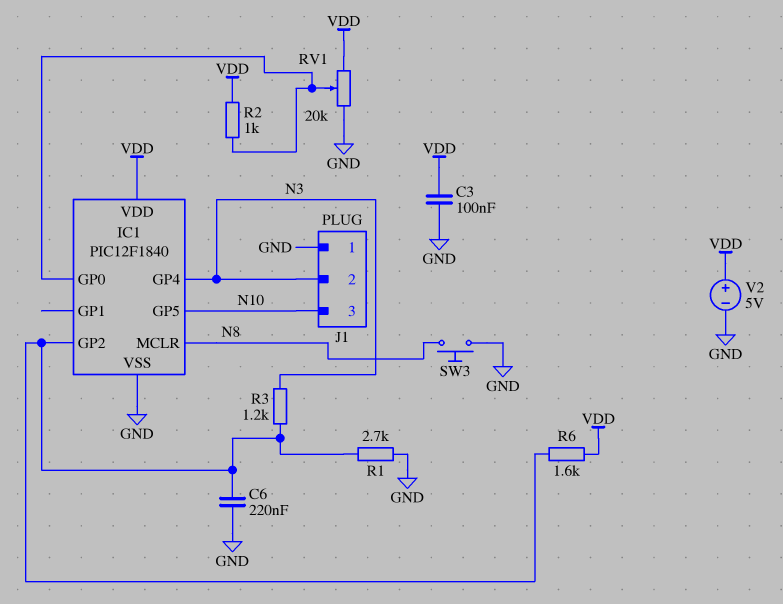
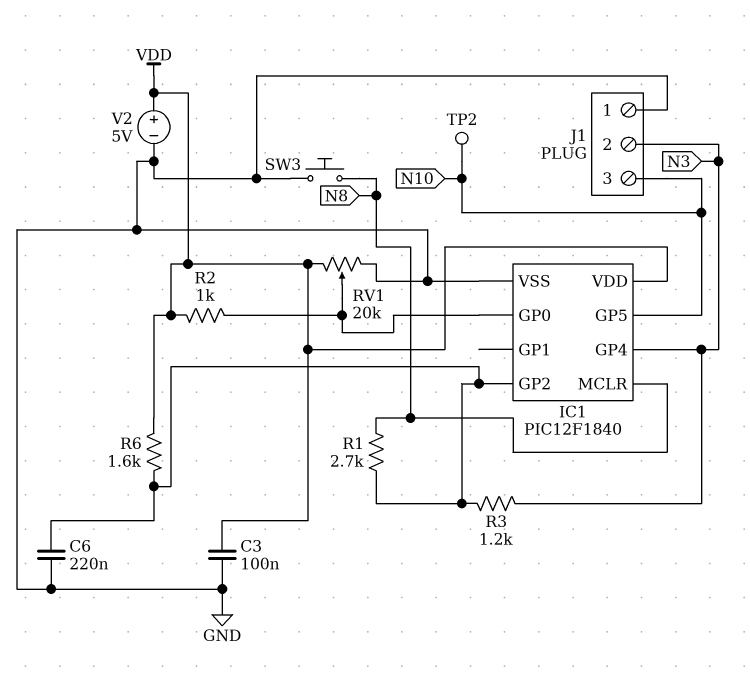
R1: 2.7k (GND, IC1/GP2) -> 2.7k (IC1/GP2, N8)
TP2: none -> test point (N10)

